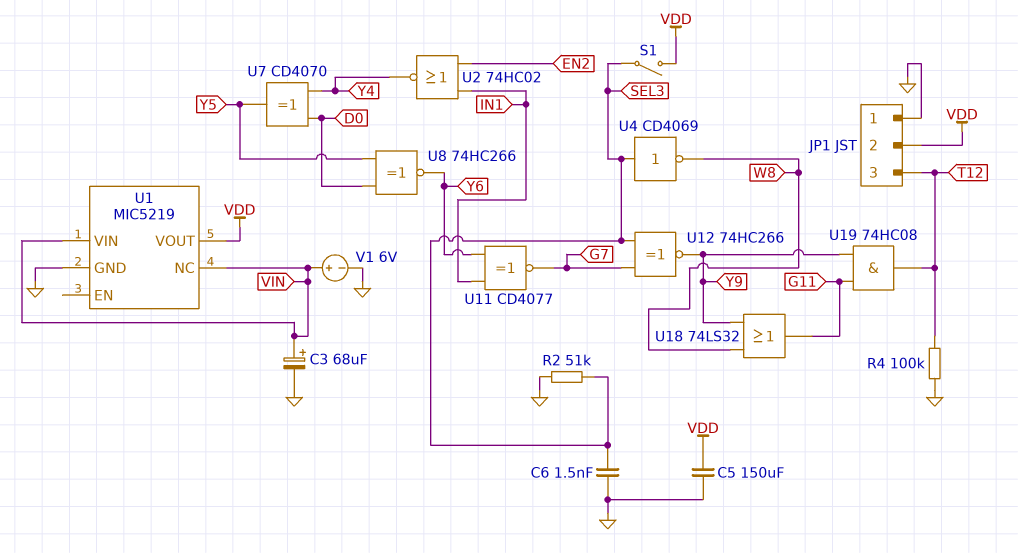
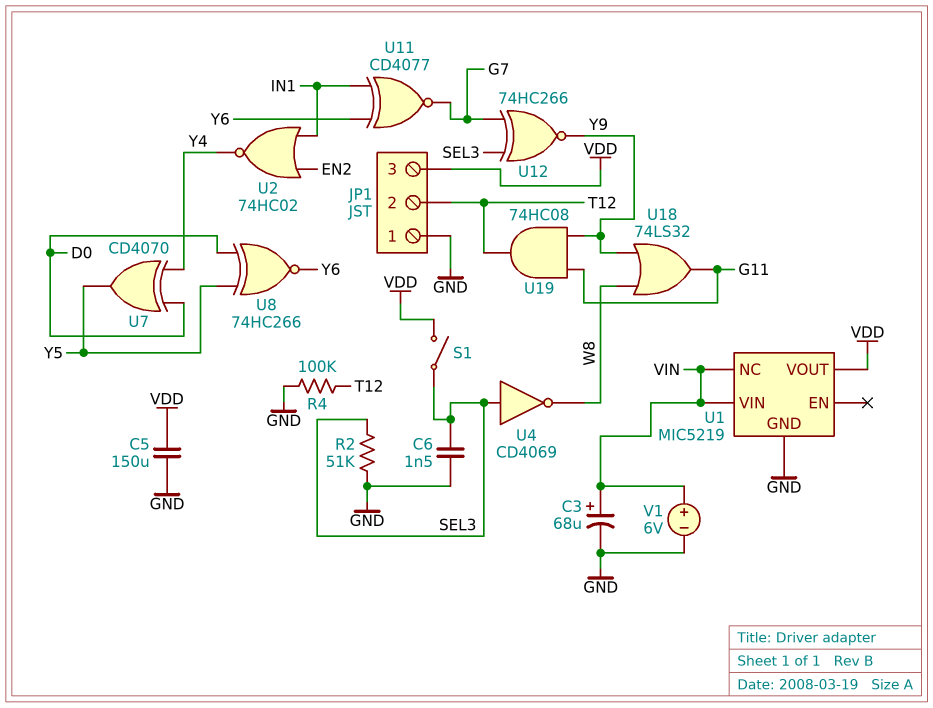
JP1 pin 2: VDD -> T12
JP1 pin 3: T12 -> VDD

